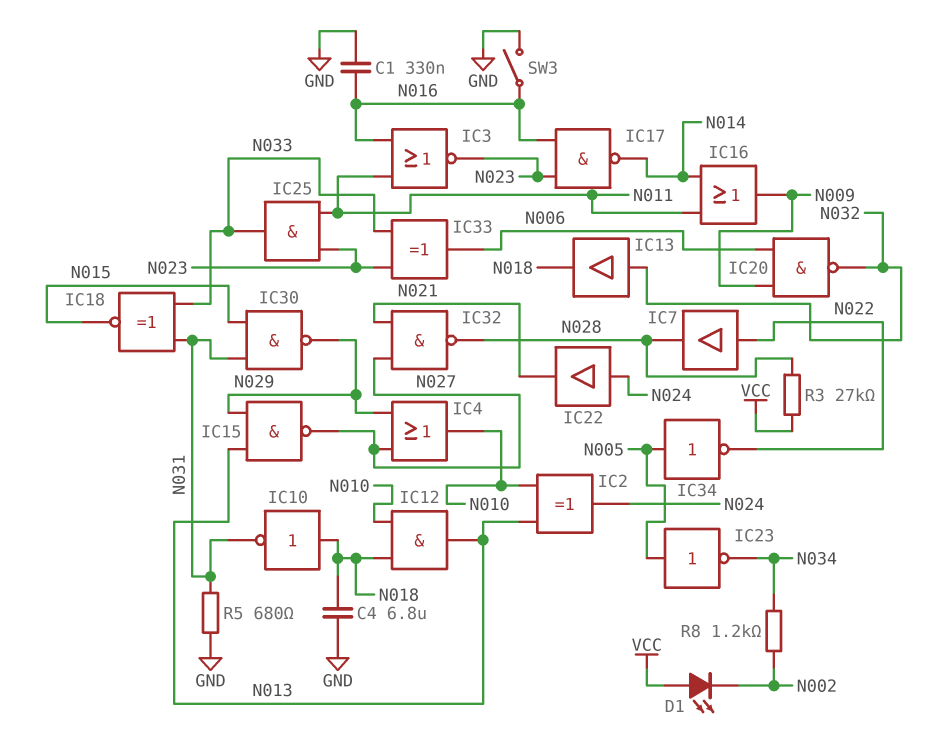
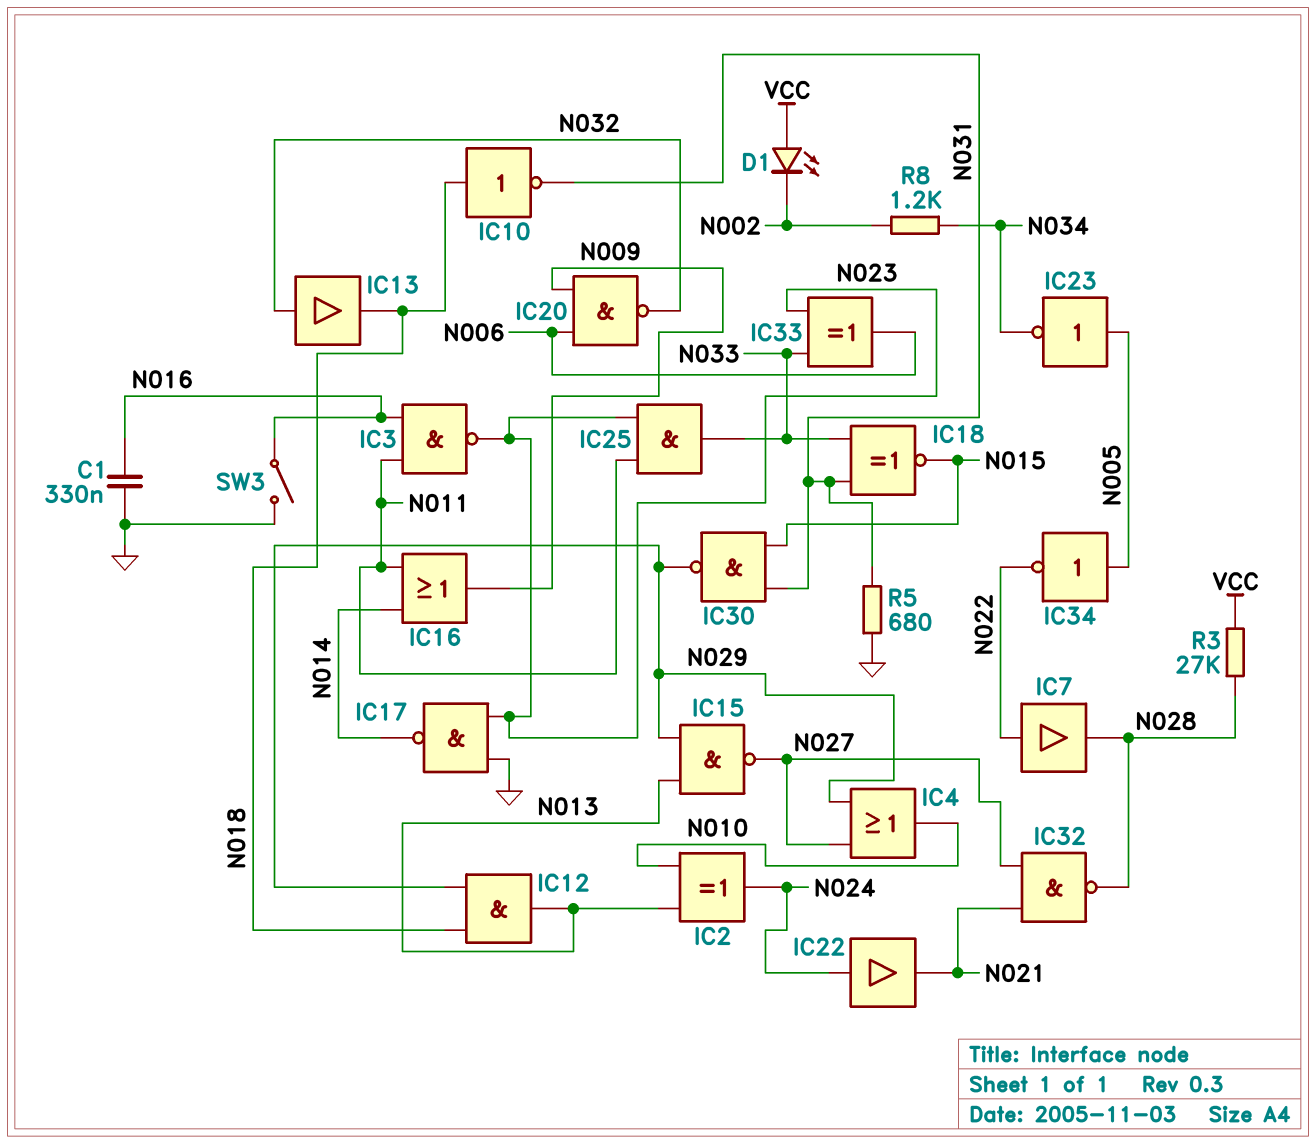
C4: 6.8uF (GND, N018) -> none
IC3: NOR (in N011, in N016, out N023) -> NAND (in N011, in N016, out N023)
IC12: AND (in N010, in N018, out N013) -> AND (in N018, in N029, out N013)
IC17: NAND (in N016, in N023, out N014) -> NAND (in GND, in N023, out N014)

